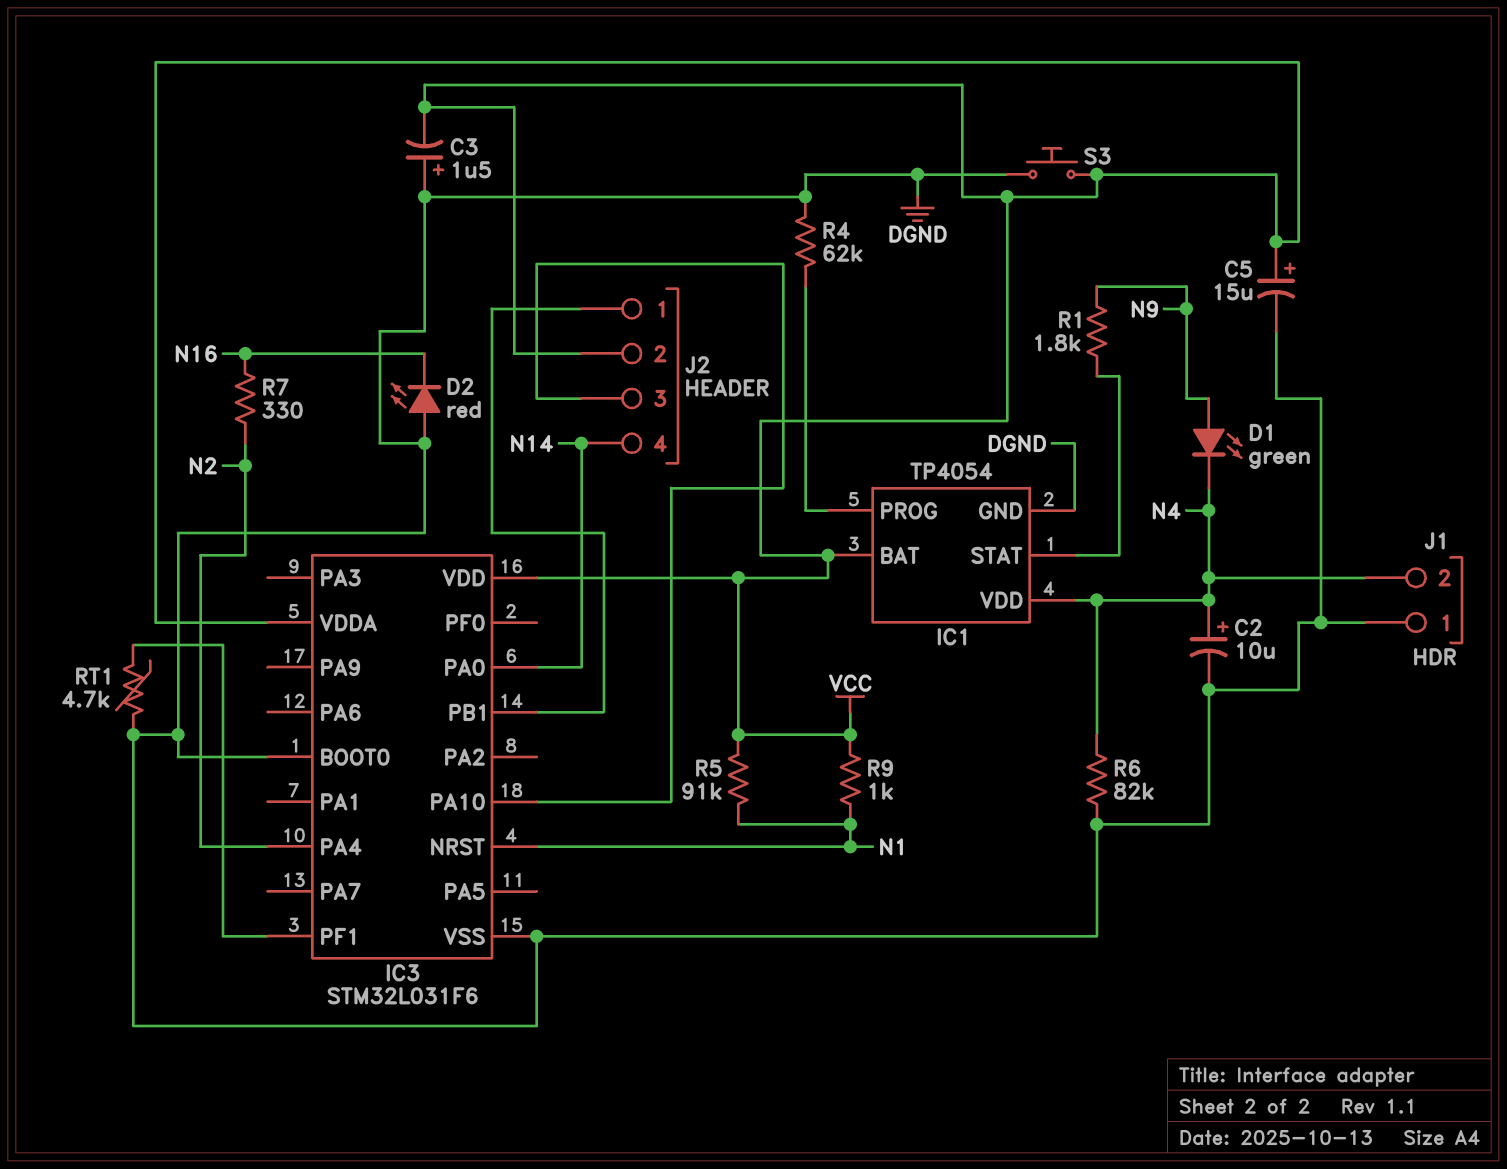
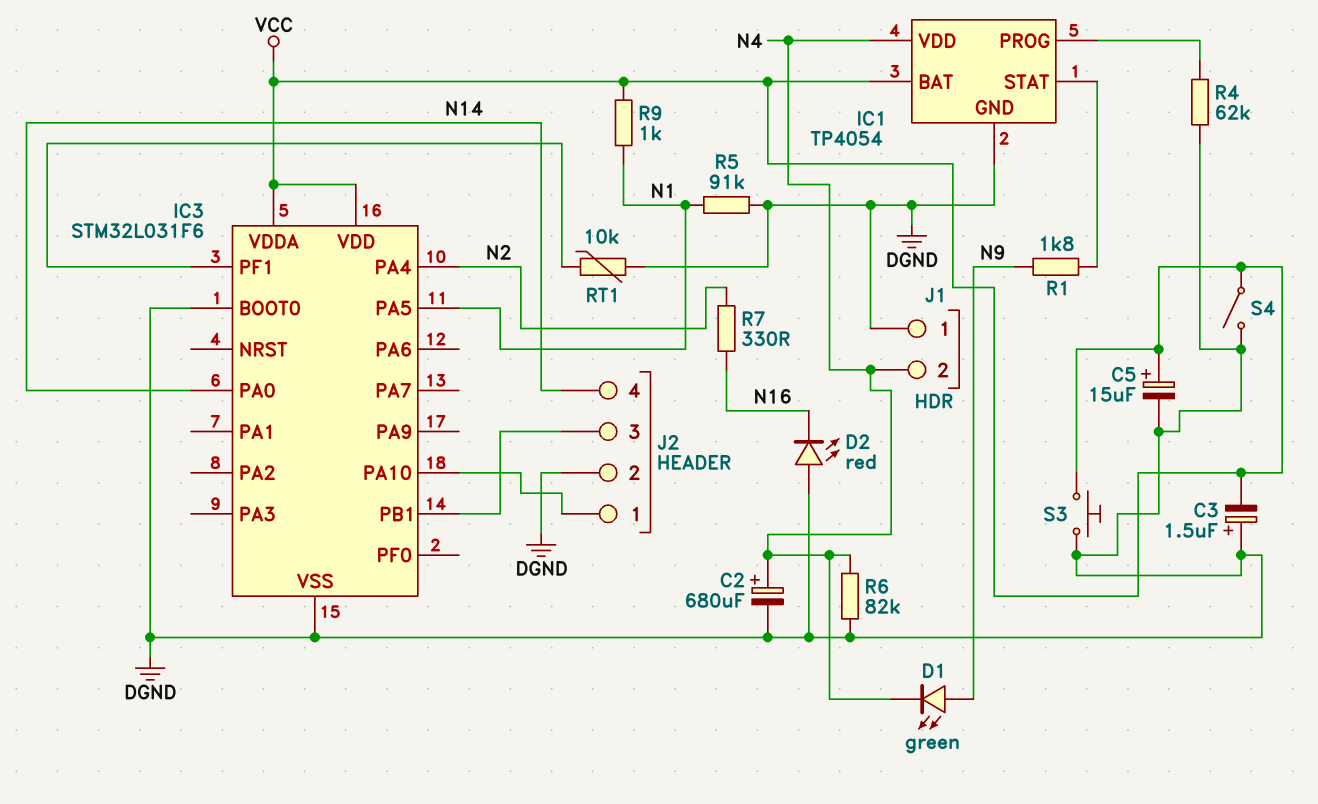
C2: 10uF (plus N4, minus DGND) -> 680uF (plus N4, minus DGND)
IC3 pin NRST: N1 -> none
IC3 pin PA5: none -> N1
J2 pin 1: IC3/PB1 -> IC3/PA10
J2 pin 2: VCC -> DGND
J2 pin 3: IC3/PA10 -> IC3/PB1
R5: 91k (N1, VCC) -> 91k (DGND, N1)
RT1: 4.7k (DGND, IC3/PF1) -> 10k (DGND, IC3/PF1)
S4: none -> switch (DGND, VCC)

